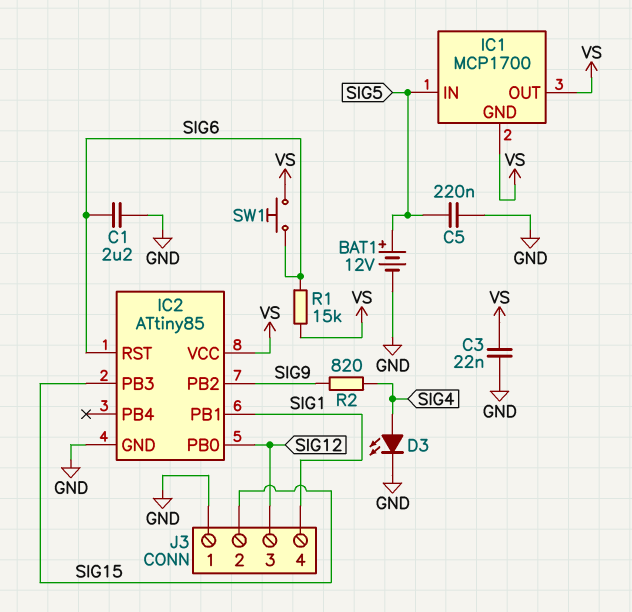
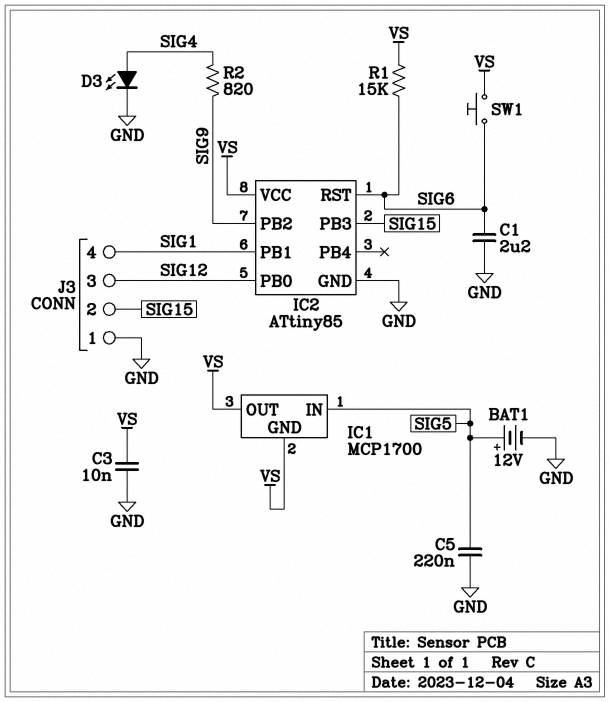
C3: 22nF (GND, VS) -> 10nF (GND, VS)

